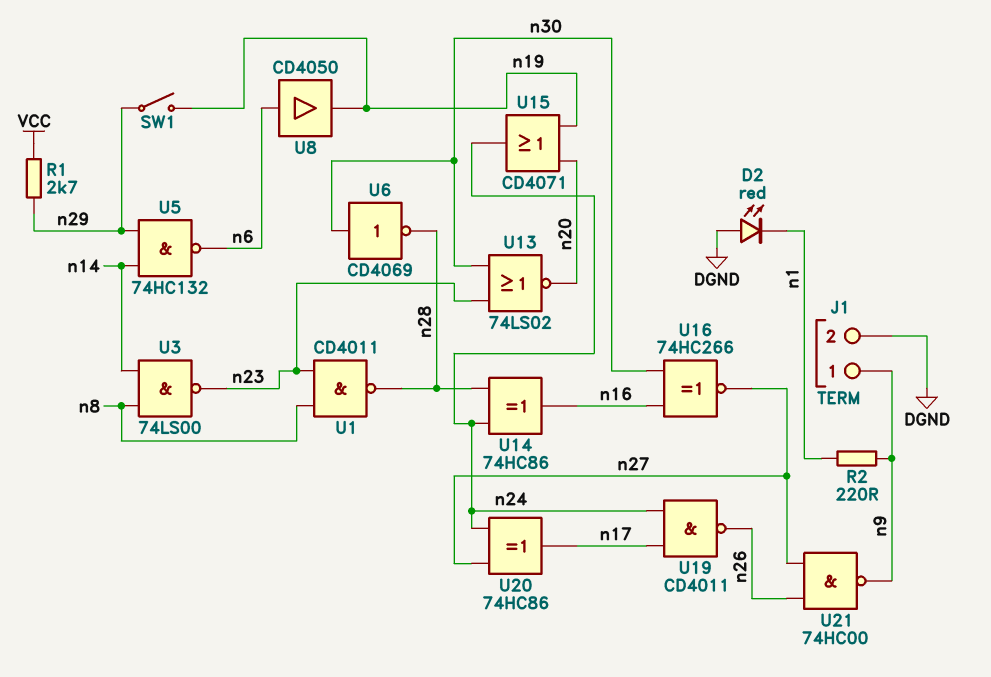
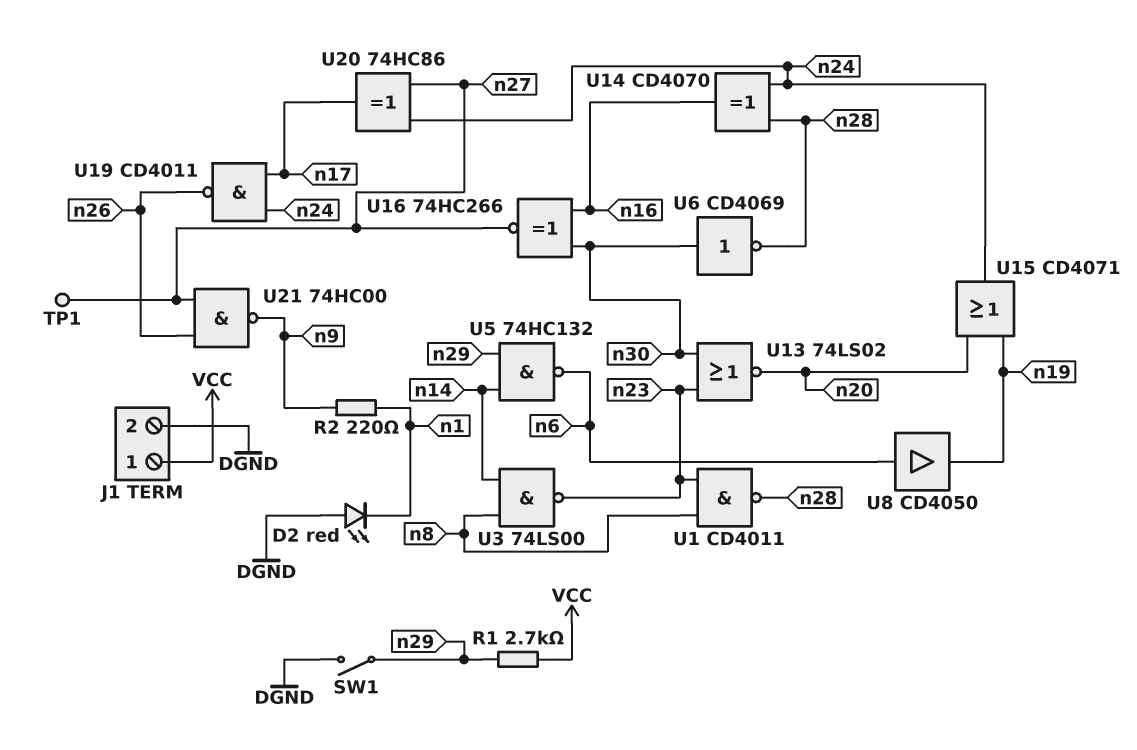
J1 pin 1: n9 -> VCC
SW1: switch (n19, n29) -> switch (DGND, n29)
TP1: none -> test point (n27)
U14: XOR 74HC86 (in n24, in n28, out n16) -> XOR CD4070 (in n24, in n28, out n16)

